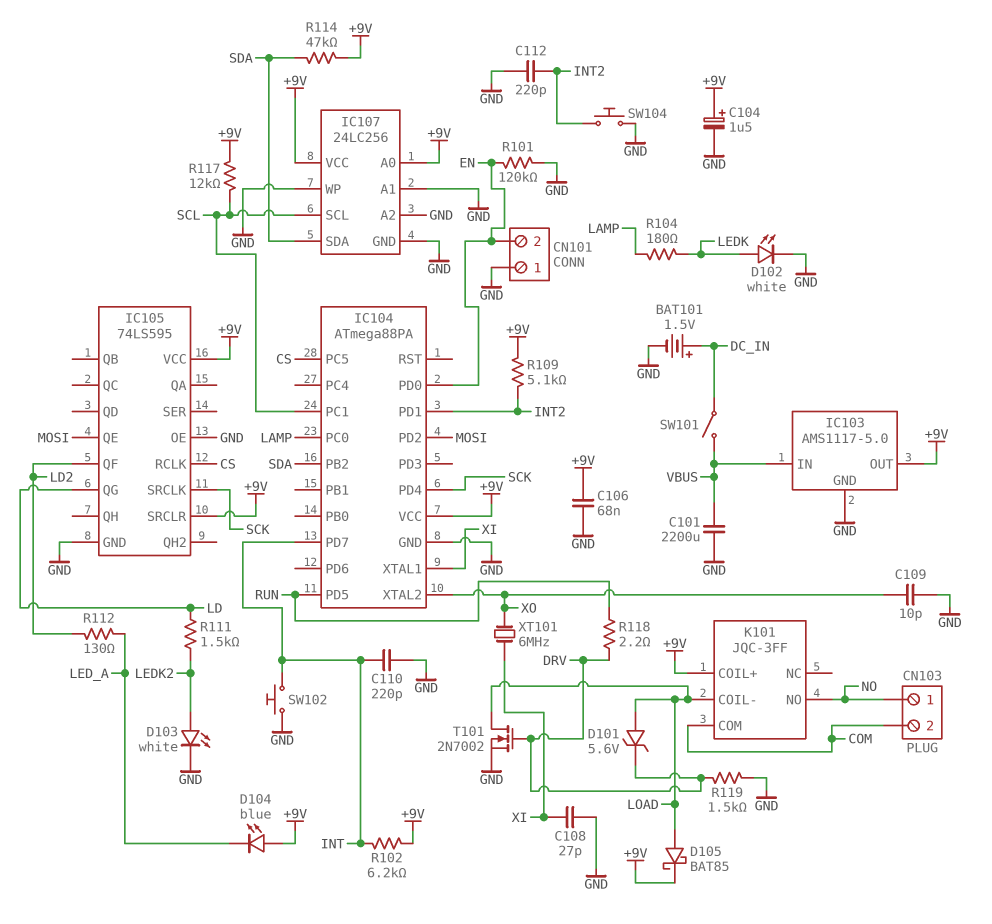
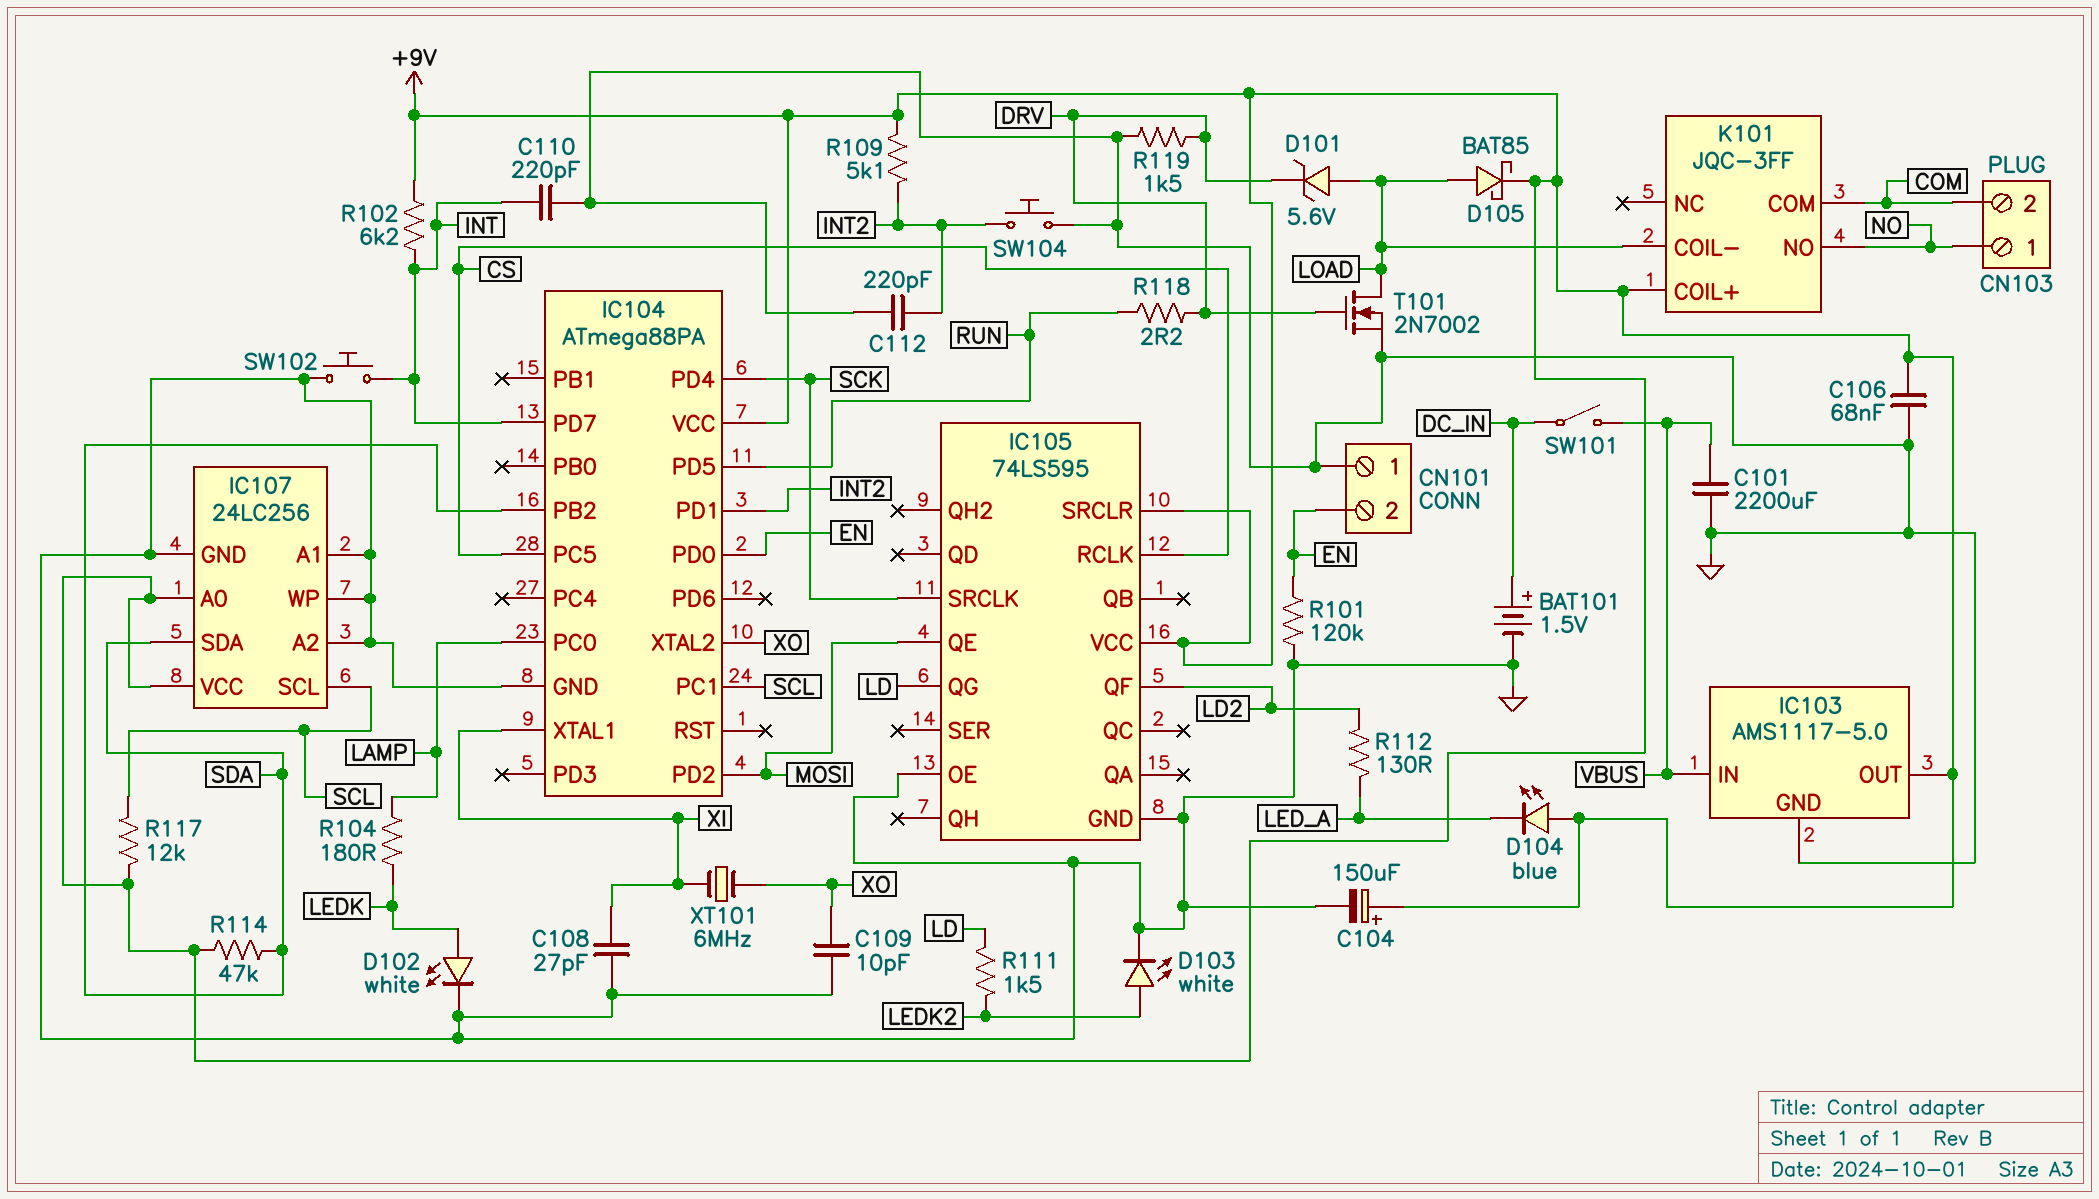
C104: 1.5uF (plus +9V, minus GND) -> 150uF (plus +9V, minus GND)

